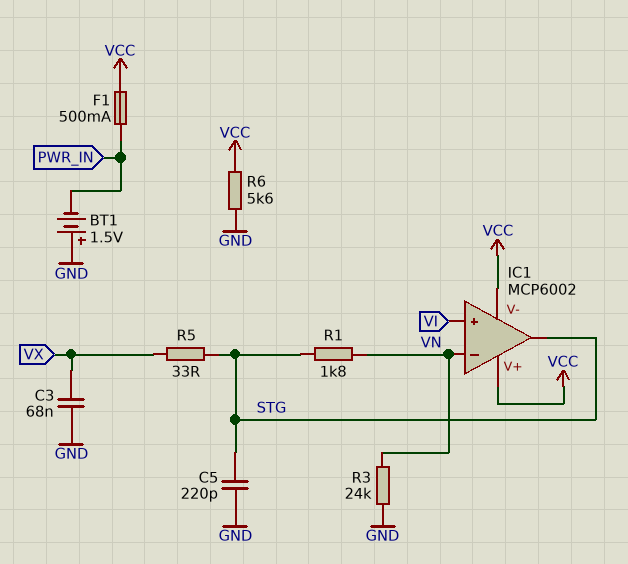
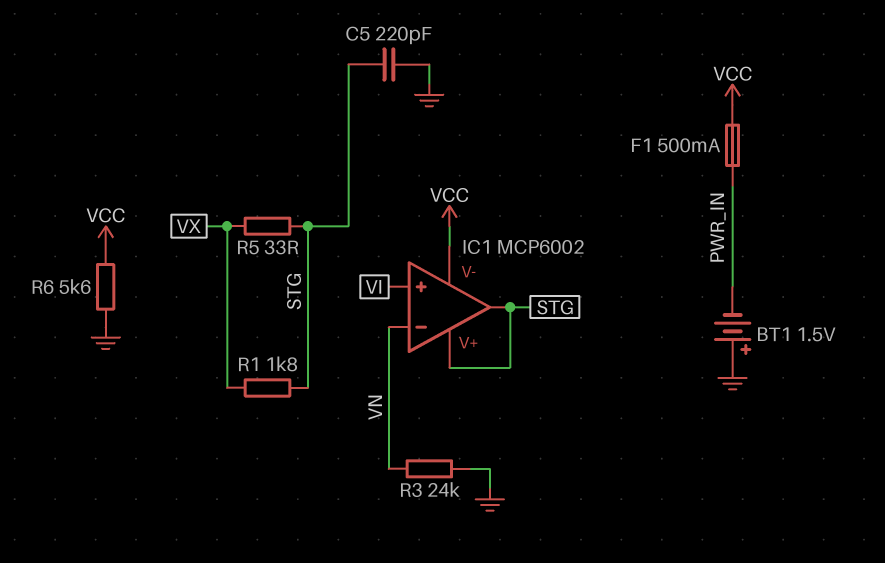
C3: 68nF (GND, VX) -> none
IC1 pin V+: VCC -> STG
R1: 1.8k (STG, VN) -> 1.8k (STG, VX)

